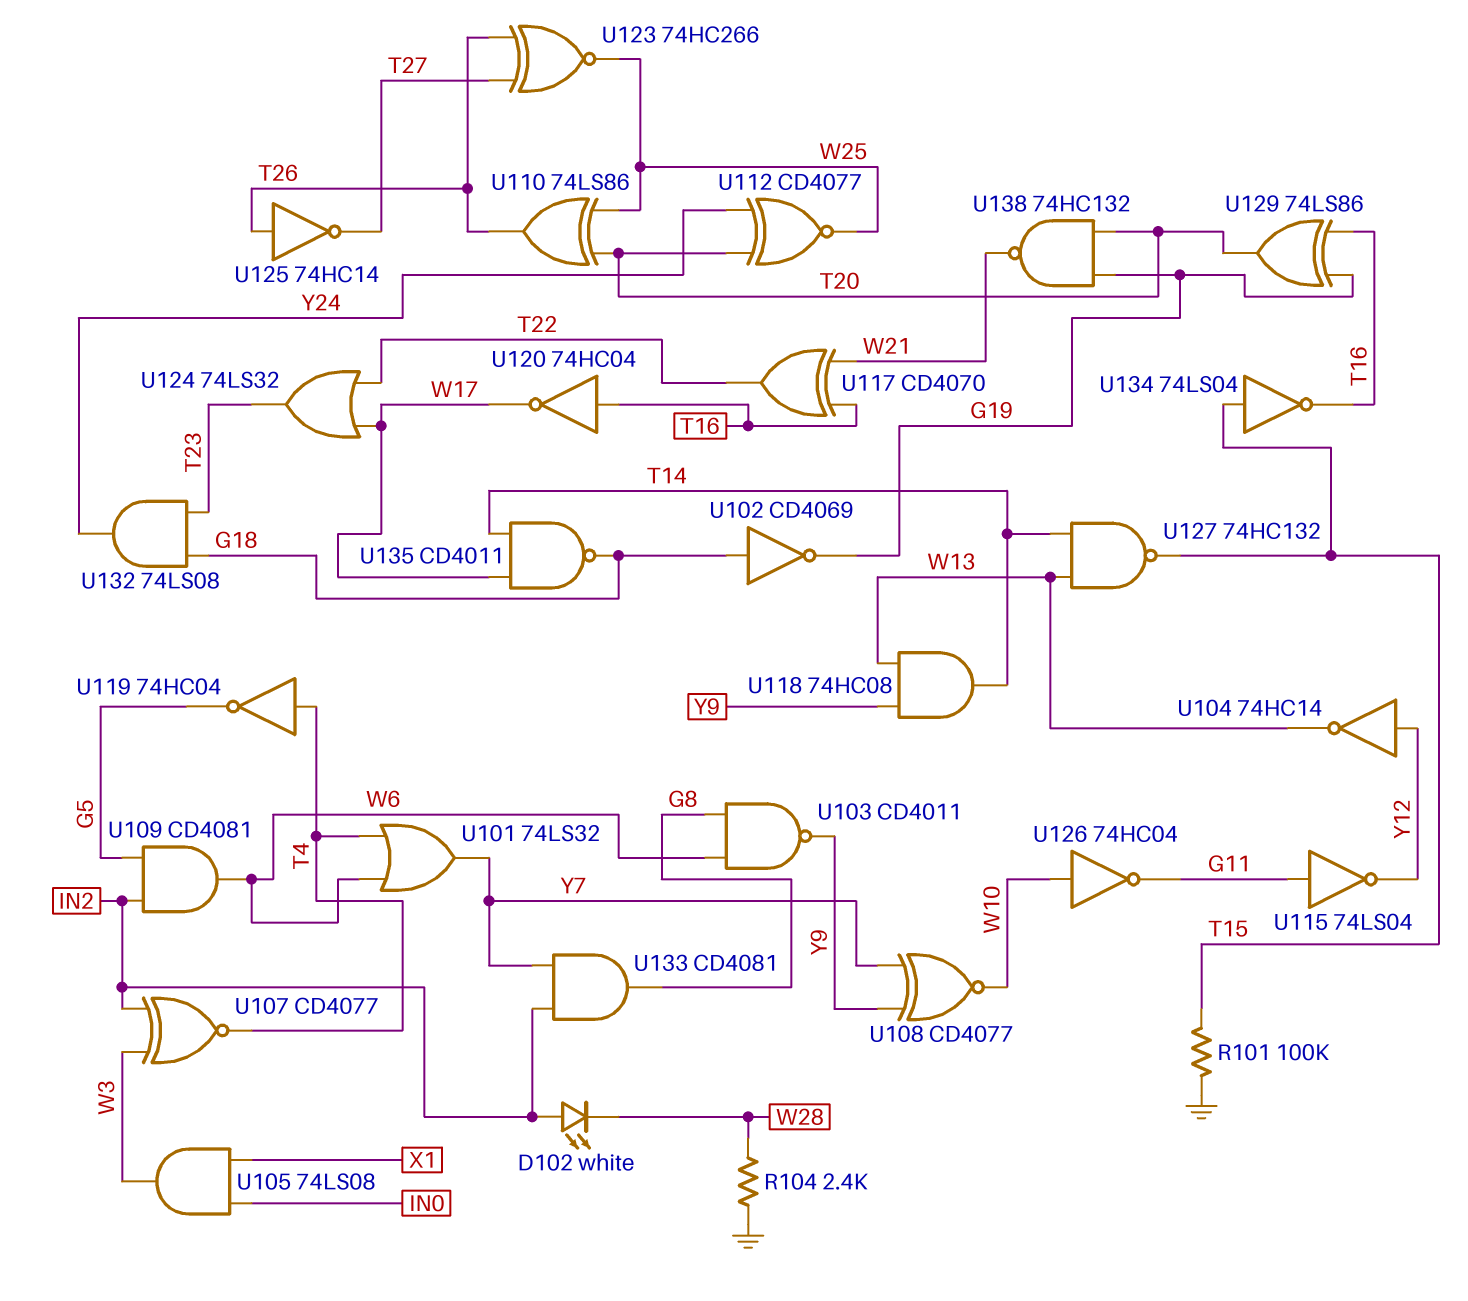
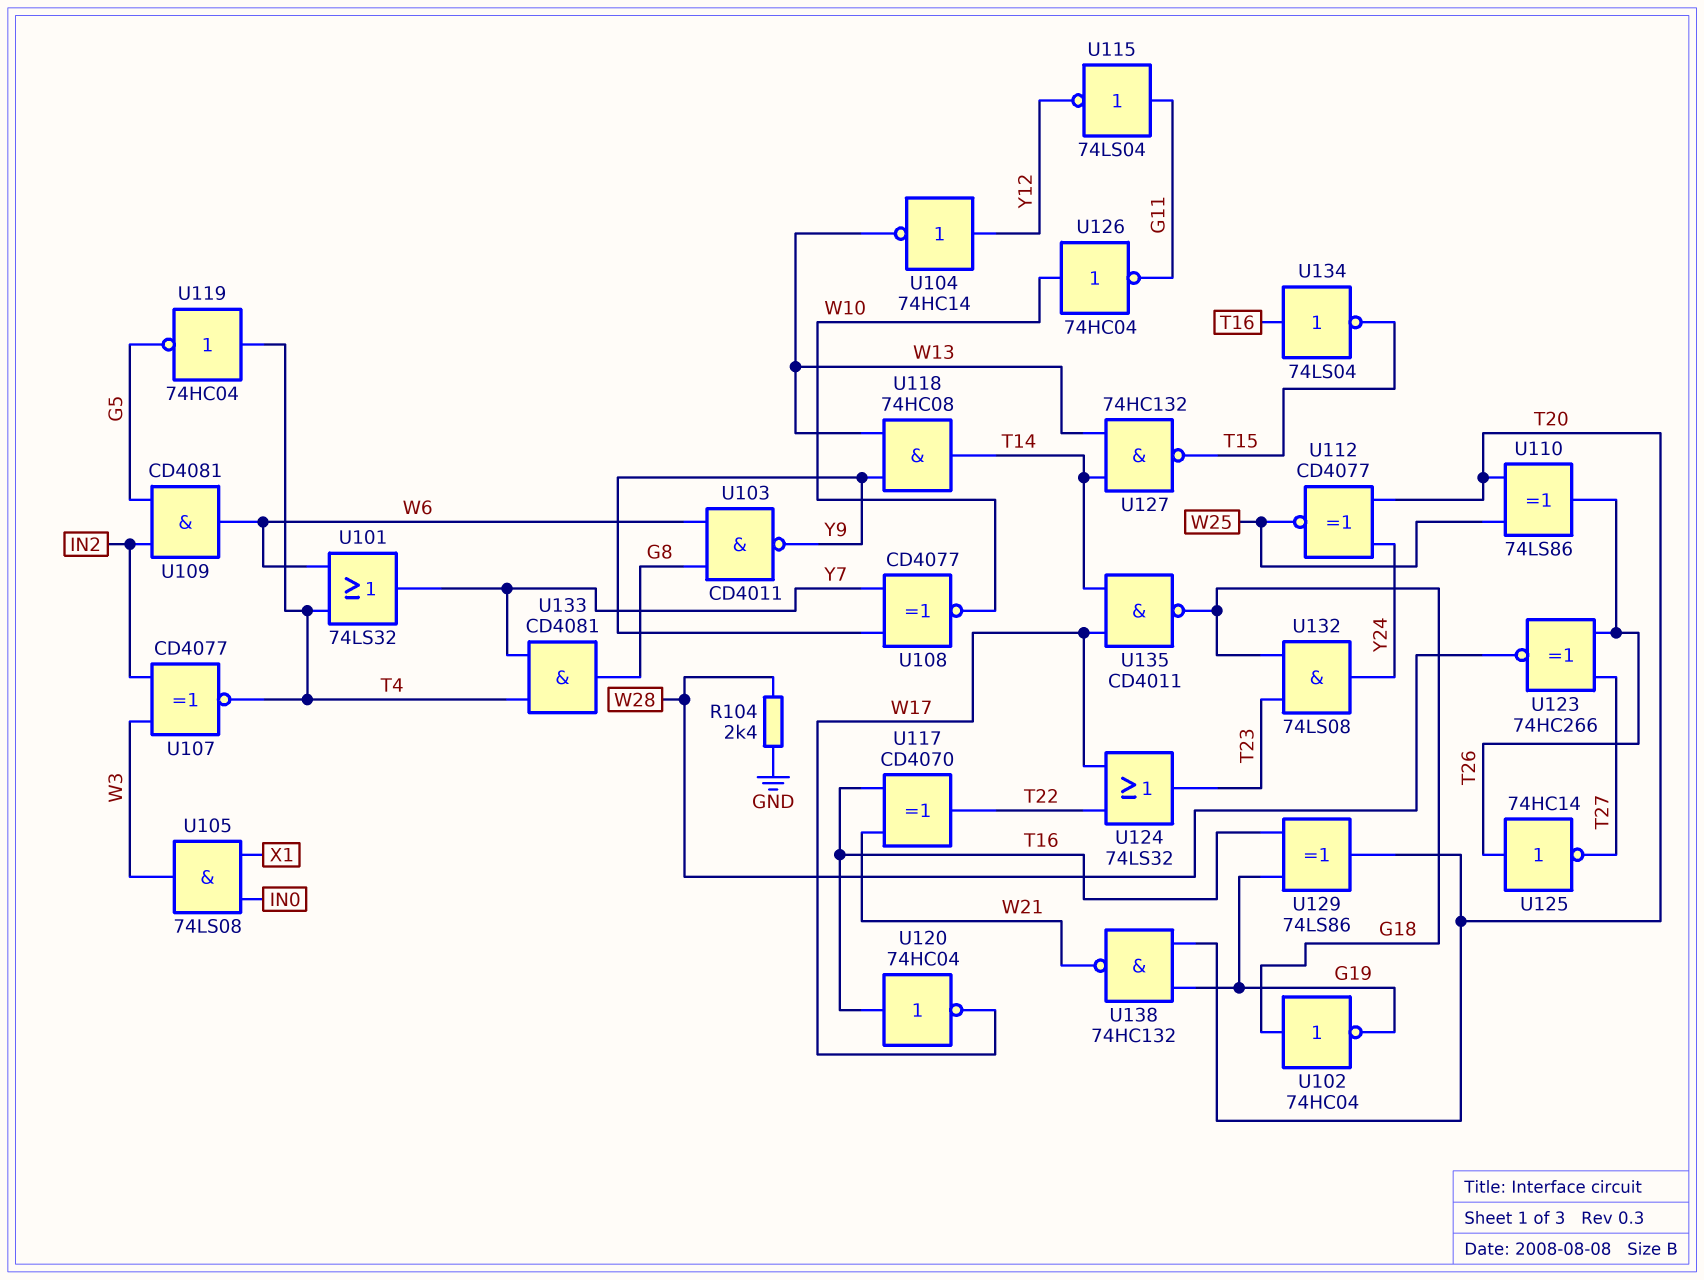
D102: LED white (A IN2, K W28) -> none
R101: 100k (GND, T15) -> none
U102: NOT CD4069 (in G18, out G19) -> NOT 74HC04 (in G18, out G19)
U123: XNOR 74HC266 (in T26, in T27, out W25) -> XNOR 74HC266 (in T26, in T27, out W28)
U133: AND CD4081 (in IN2, in Y7, out G8) -> AND CD4081 (in T4, in Y7, out G8)
U134: NOT 74LS04 (in T15, out T16) -> NOT 74LS04 (in T16, out T15)

